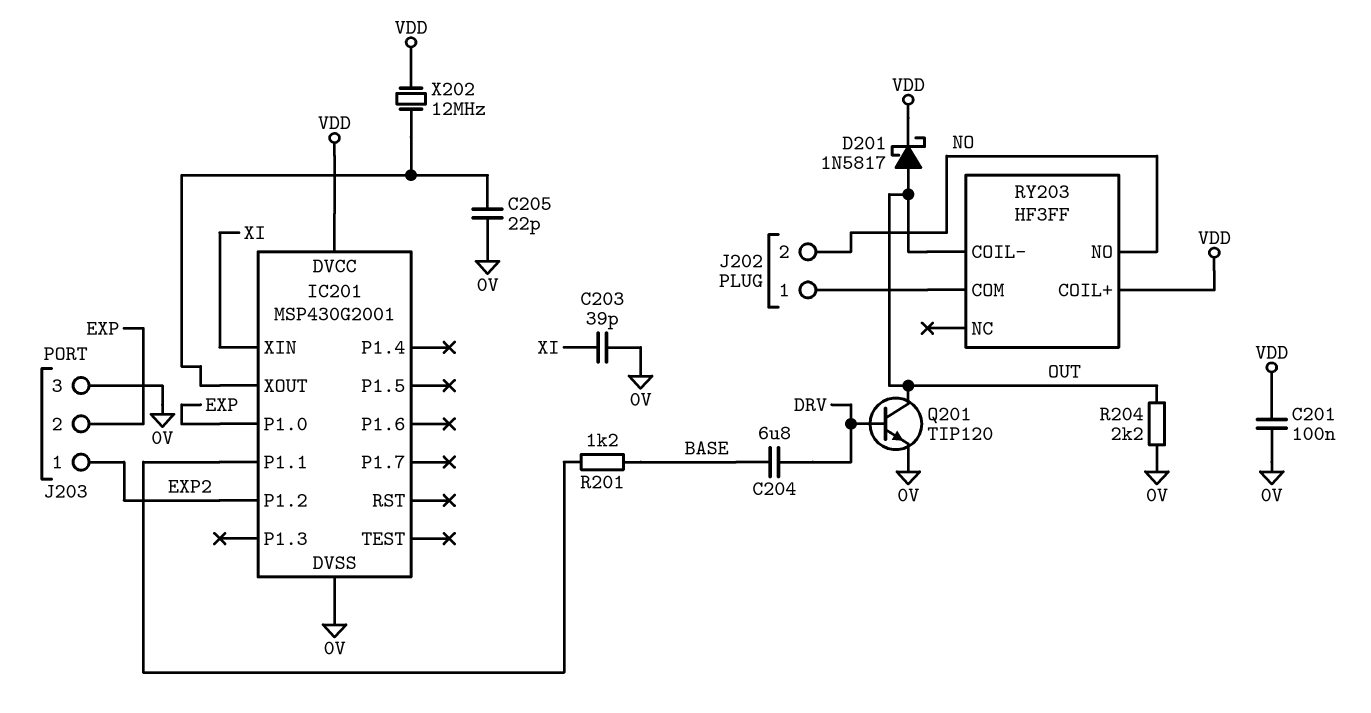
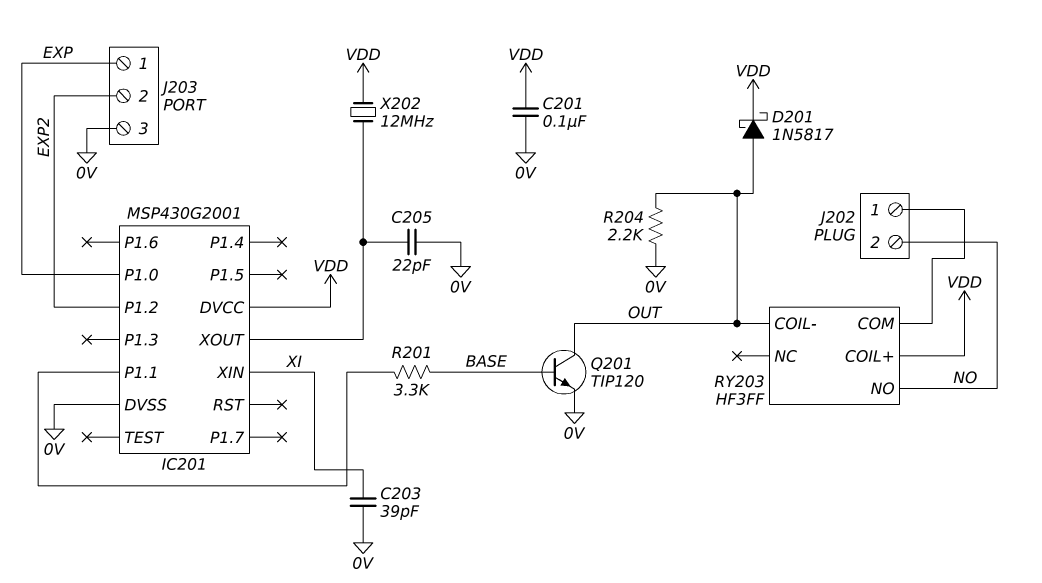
C204: 6.8uF (BASE, DRV) -> none
J203 pin 1: EXP2 -> EXP
J203 pin 2: EXP -> EXP2
Q201: NPN TIP120 (B DRV, C OUT, E 0V) -> NPN TIP120 (B BASE, C OUT, E 0V)
R201: 1.2k (BASE, IC201/P1.1) -> 3.3k (BASE, IC201/P1.1)

